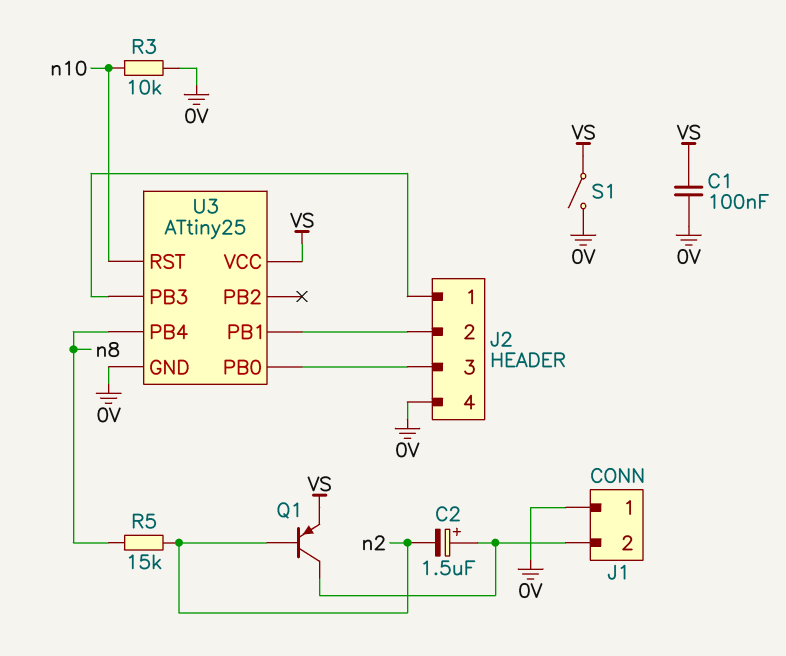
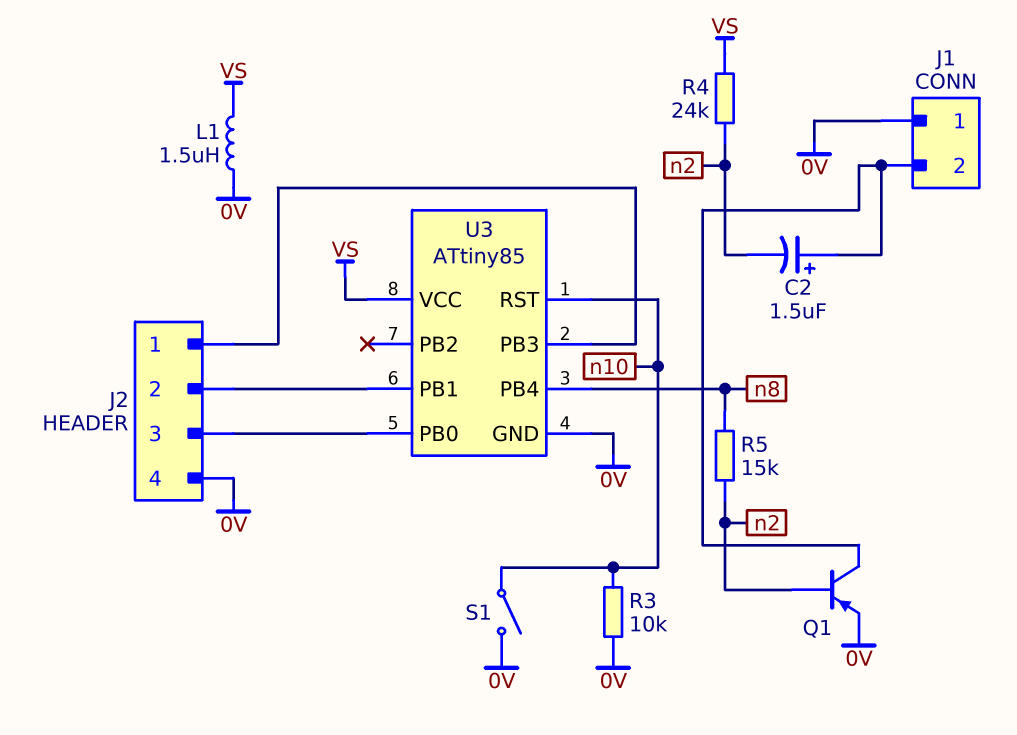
C1: 100nF (0V, VS) -> none
L1: none -> 1.5uH (0V, VS)
Q1: PNP (B n2, C J1/2, E VS) -> PNP (B n2, C J1/2, E 0V)
R4: none -> 24k (VS, n2)
S1: switch (0V, VS) -> switch (0V, n10)
U3: ATtiny25 -> ATtiny85

